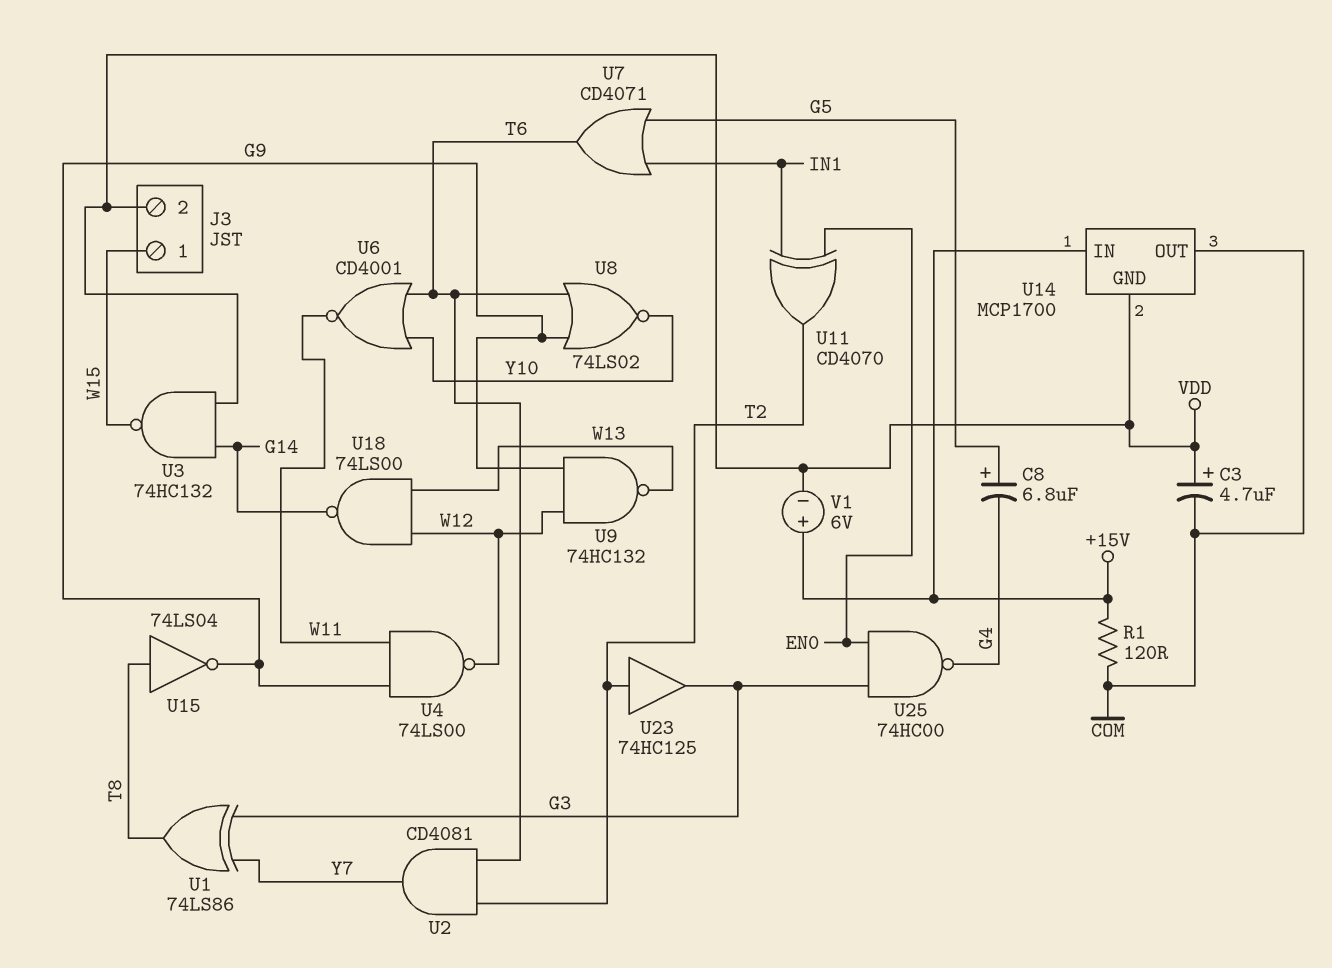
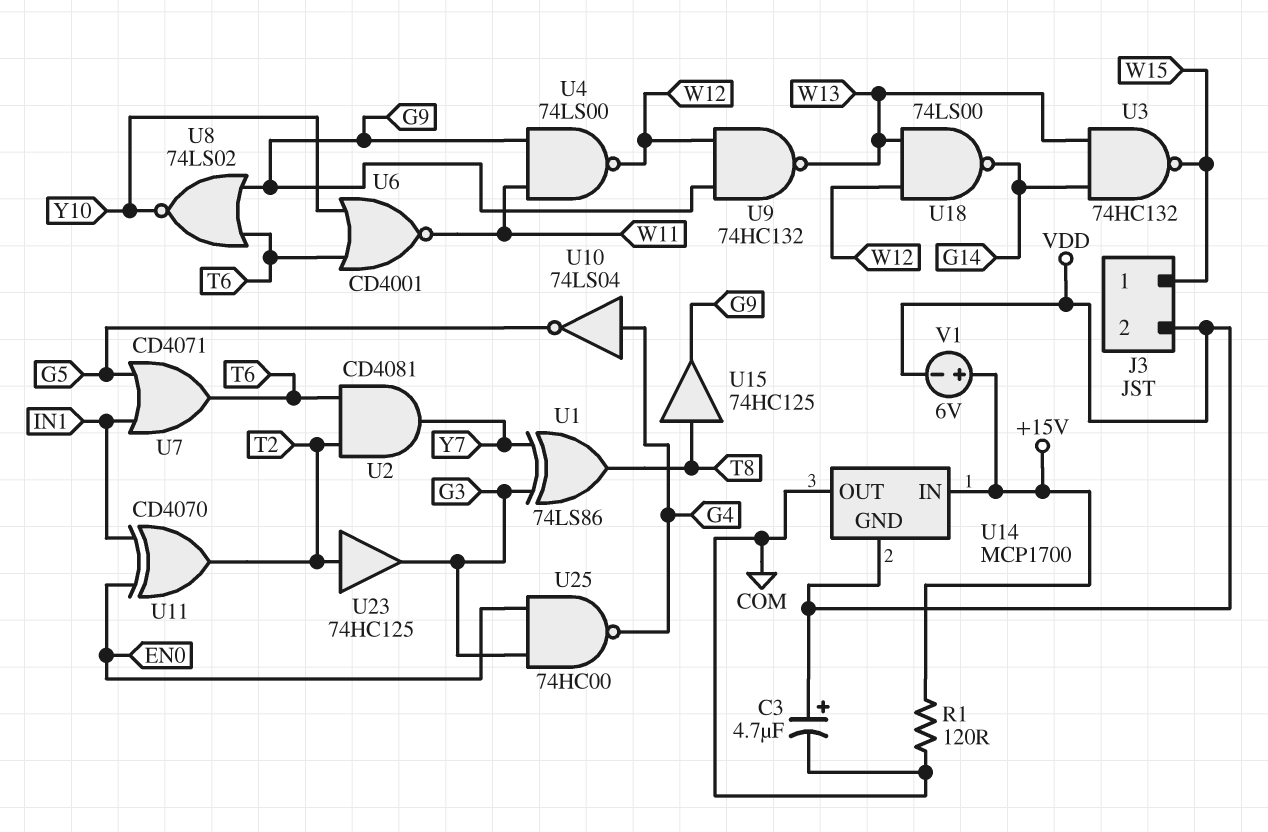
C8: 6.8uF (plus G5, minus G4) -> none
U3: NAND 74HC132 (in G14, in VDD, out W15) -> NAND 74HC132 (in G14, in W13, out W15)
U10: none -> NOT 74LS04 (in G4, out G5)
U15: NOT 74LS04 (in T8, out G9) -> buffer 74HC125 (in T8, out G9)

